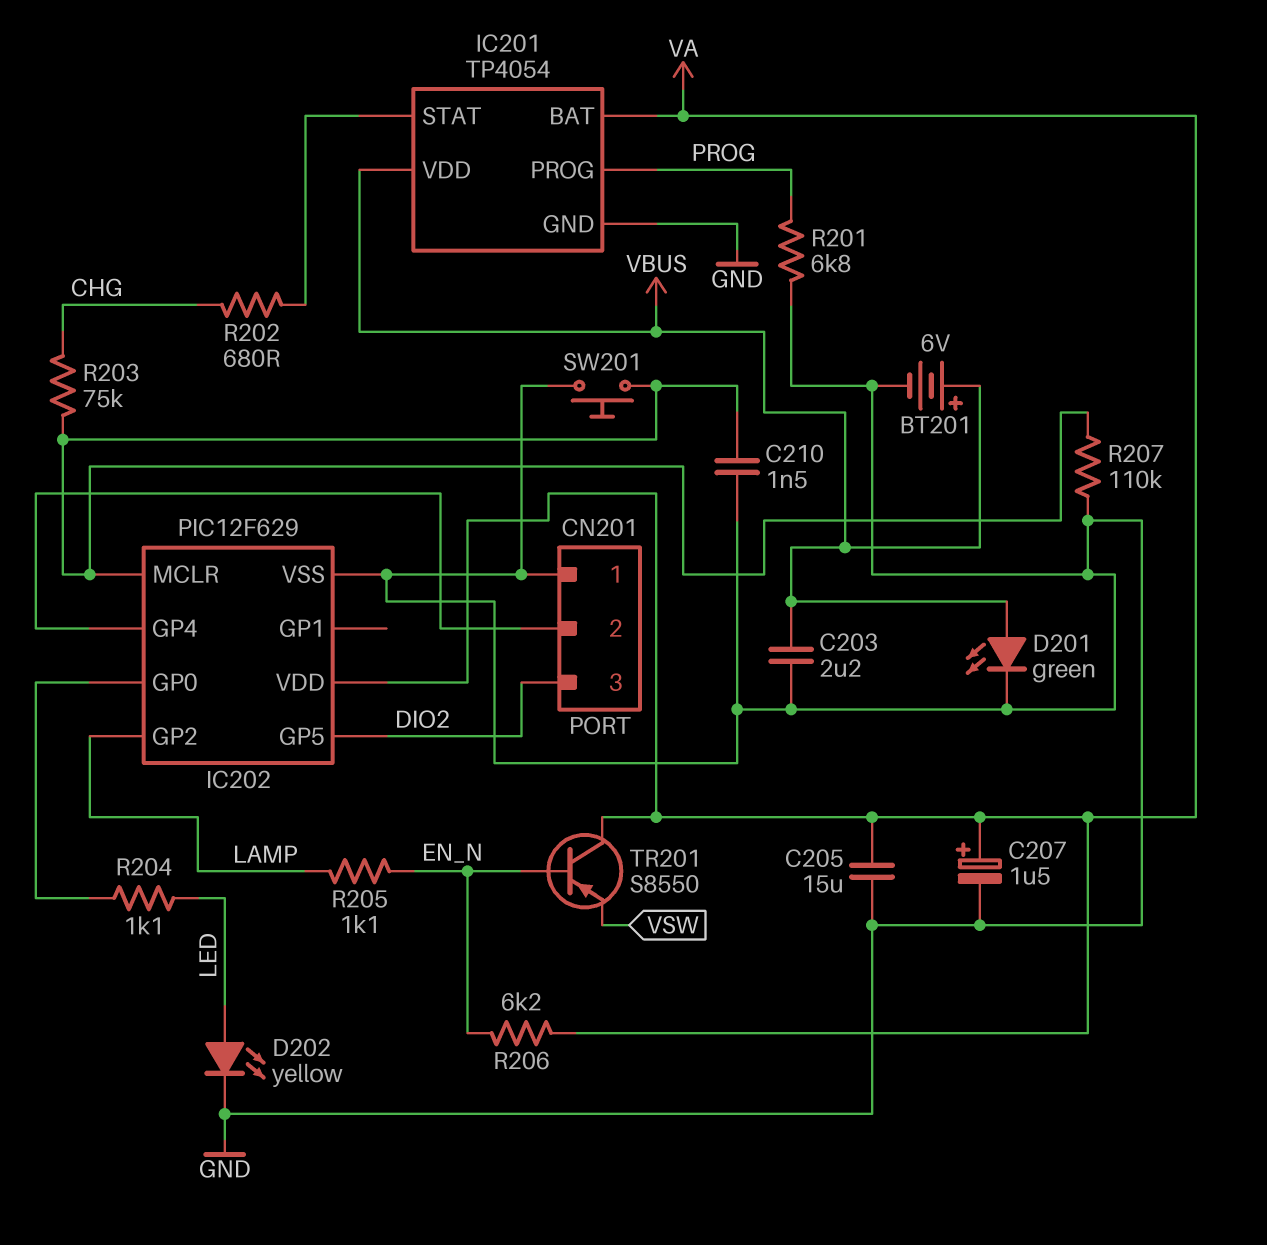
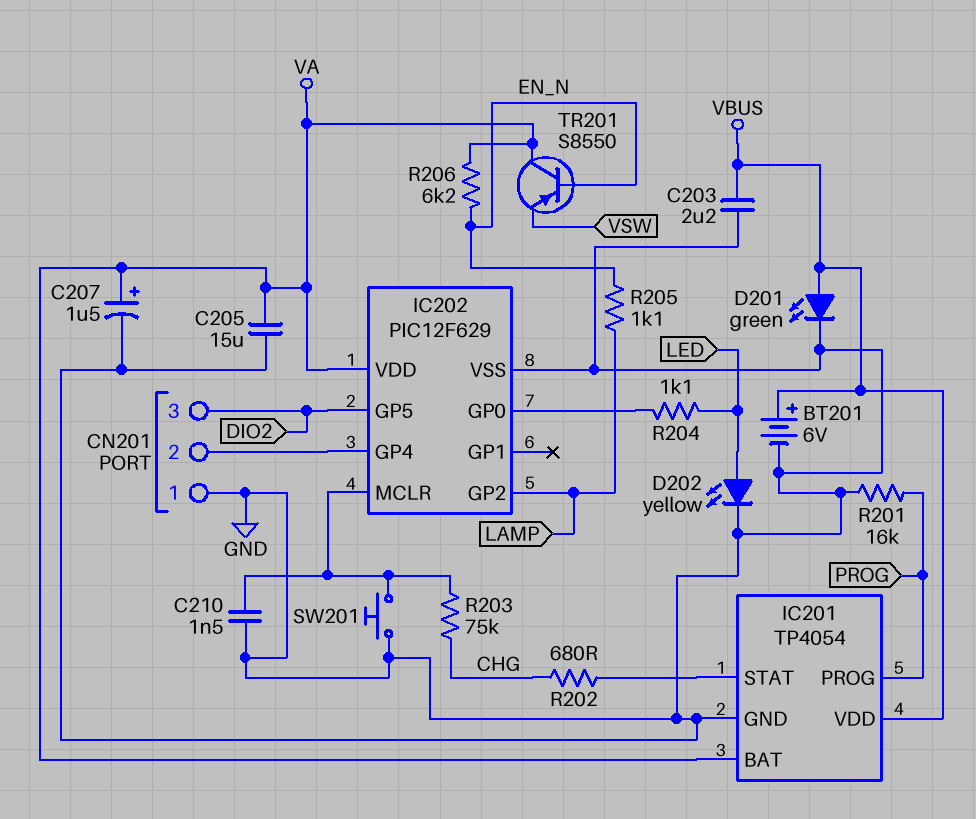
R201: 6.8k (GND, PROG) -> 16k (GND, PROG)
R207: 110k (GND, IC202/MCLR) -> none

